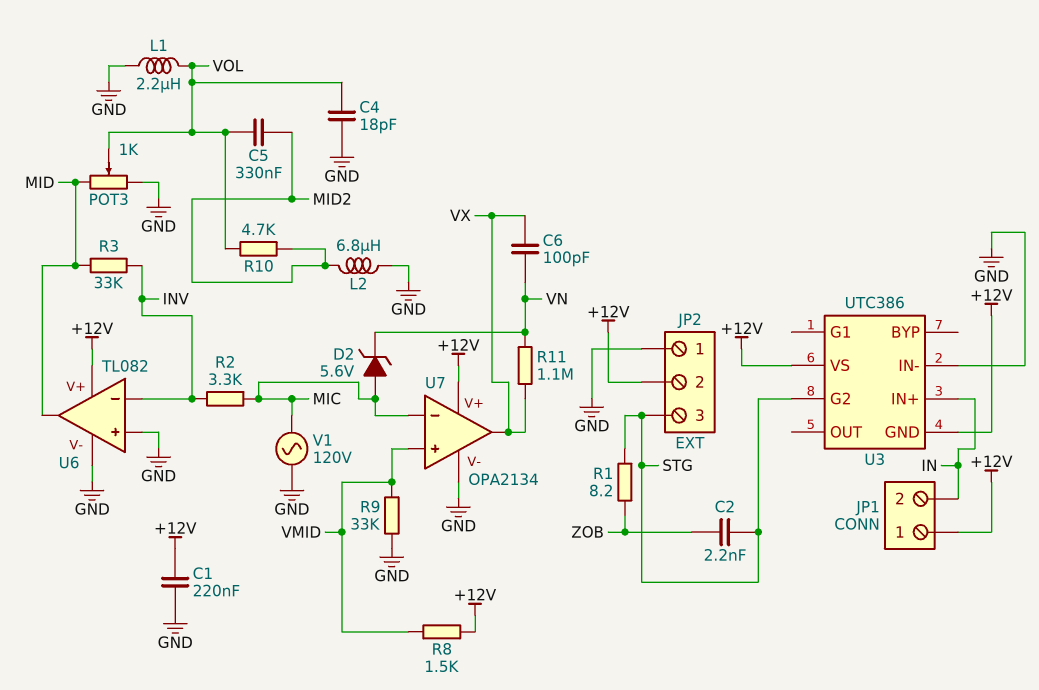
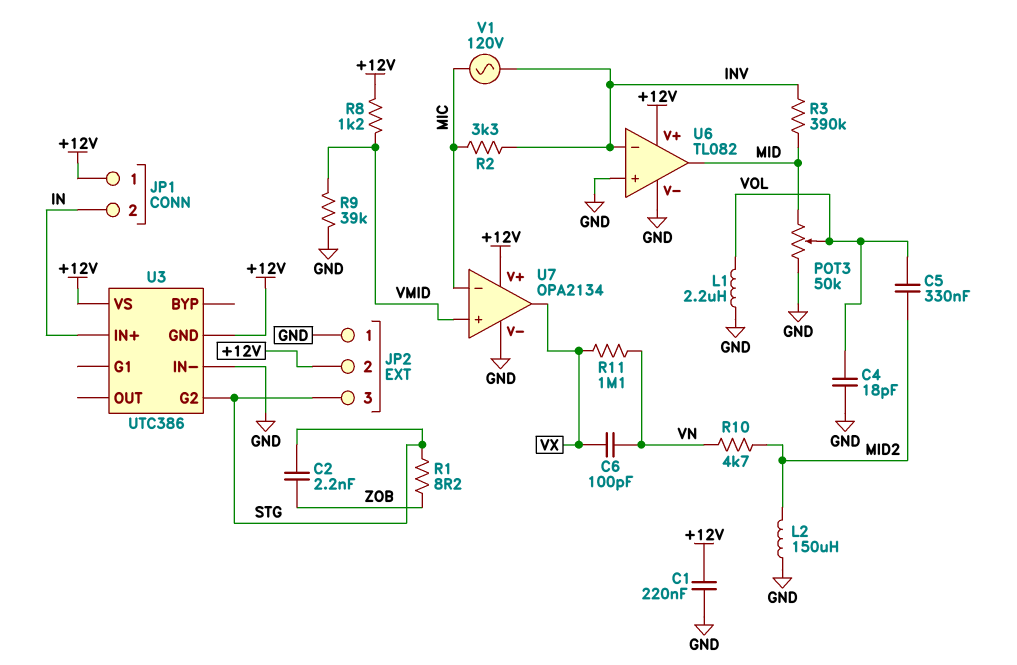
D2: zener 5.6V (A MIC, K VN) -> none
L2: 6.8uH (GND, MID2) -> 150uH (GND, MID2)
POT3: 1k (GND, MID, wiper VOL) -> 50k (GND, MID, wiper VOL)
R3: 33k (INV, MID) -> 390k (INV, MID)
R8: 1.5k (+12V, VMID) -> 1.2k (+12V, VMID)
R9: 33k (GND, VMID) -> 39k (GND, VMID)
R10: 4.7k (MID2, VOL) -> 4.7k (MID2, VN)
V1: AC 120V (GND, MIC) -> AC 120V (INV, MIC)

